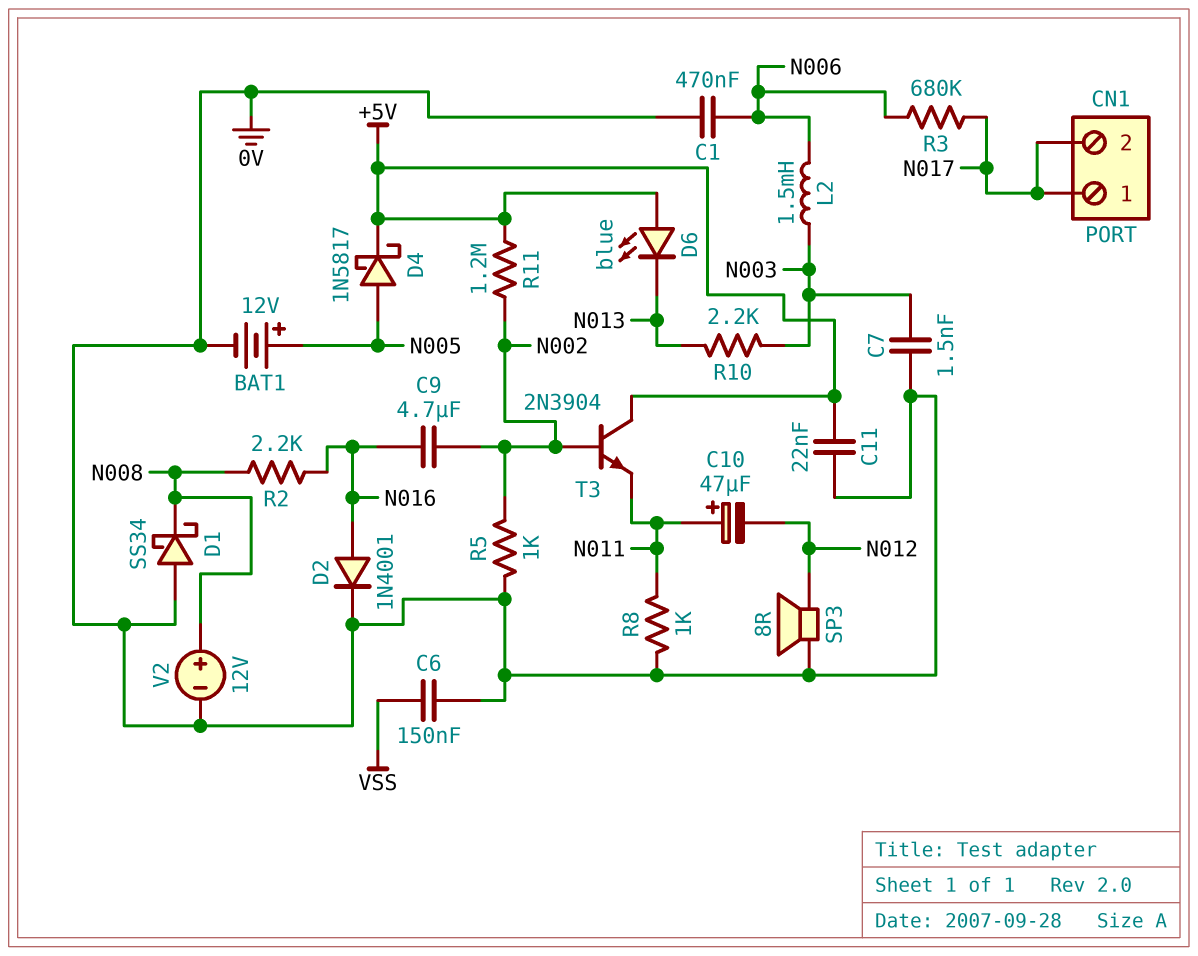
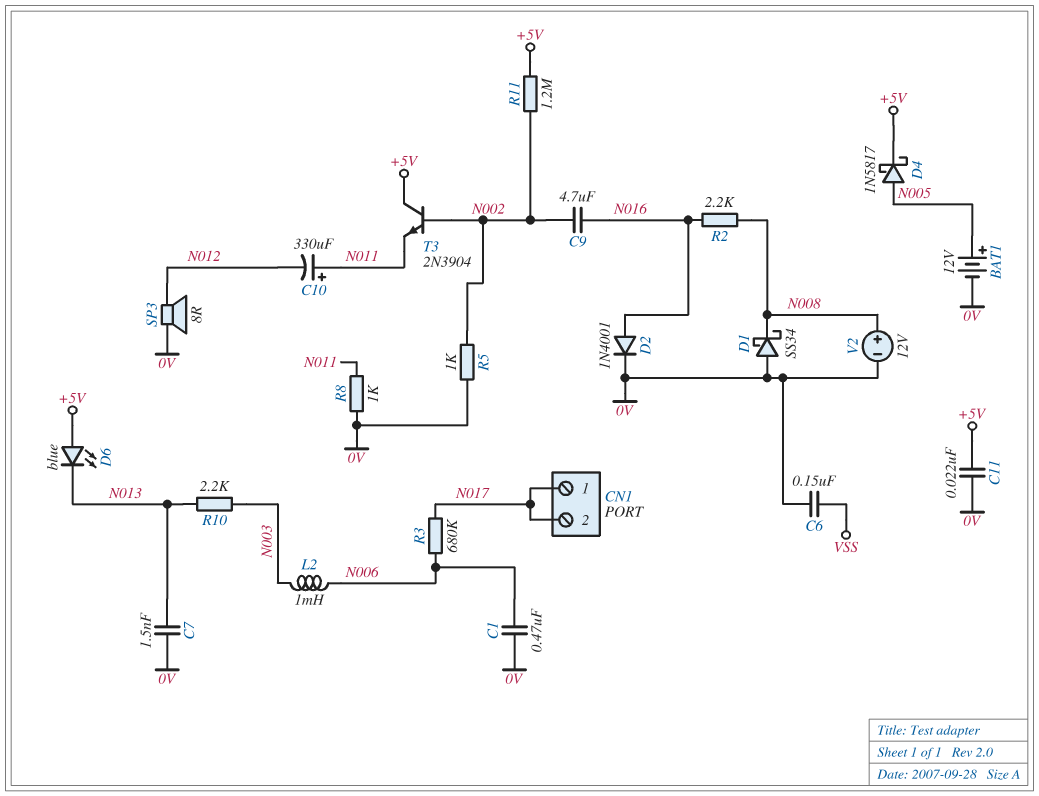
C7: 1.5nF (0V, N003) -> 1.5nF (0V, N013)
C10: 47uF (plus N011, minus N012) -> 330uF (plus N011, minus N012)
L2: 1.5mH (N003, N006) -> 1mH (N003, N006)

